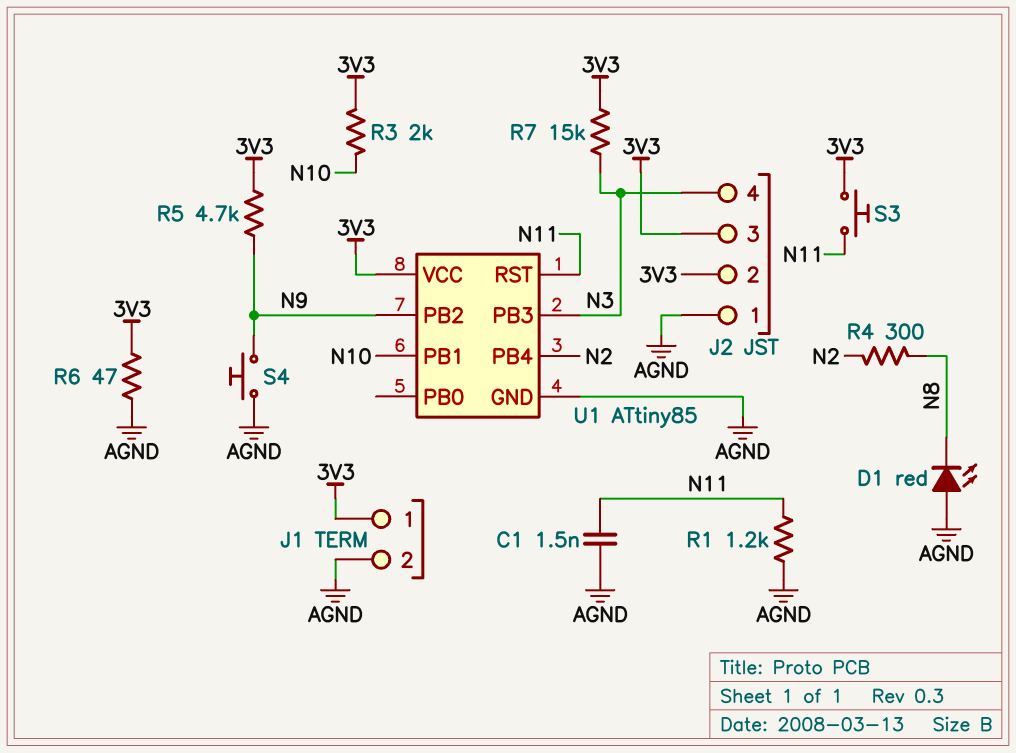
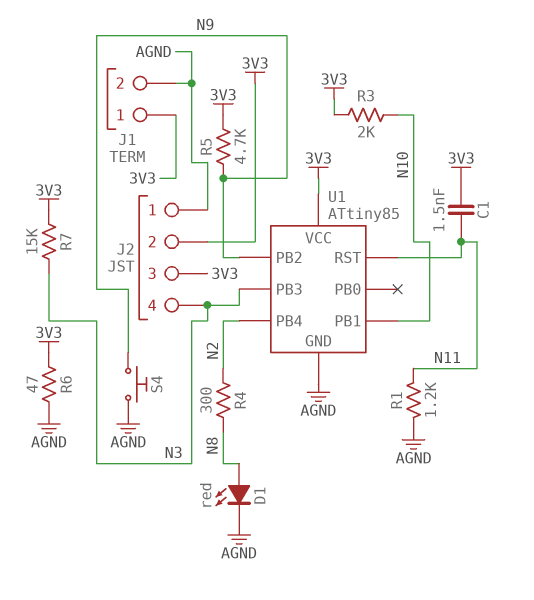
C1: 1.5nF (AGND, N11) -> 1.5nF (3V3, N11)
D1: LED red (A AGND, K N8) -> LED red (A N8, K AGND)
S3: button (3V3, N11) -> none

